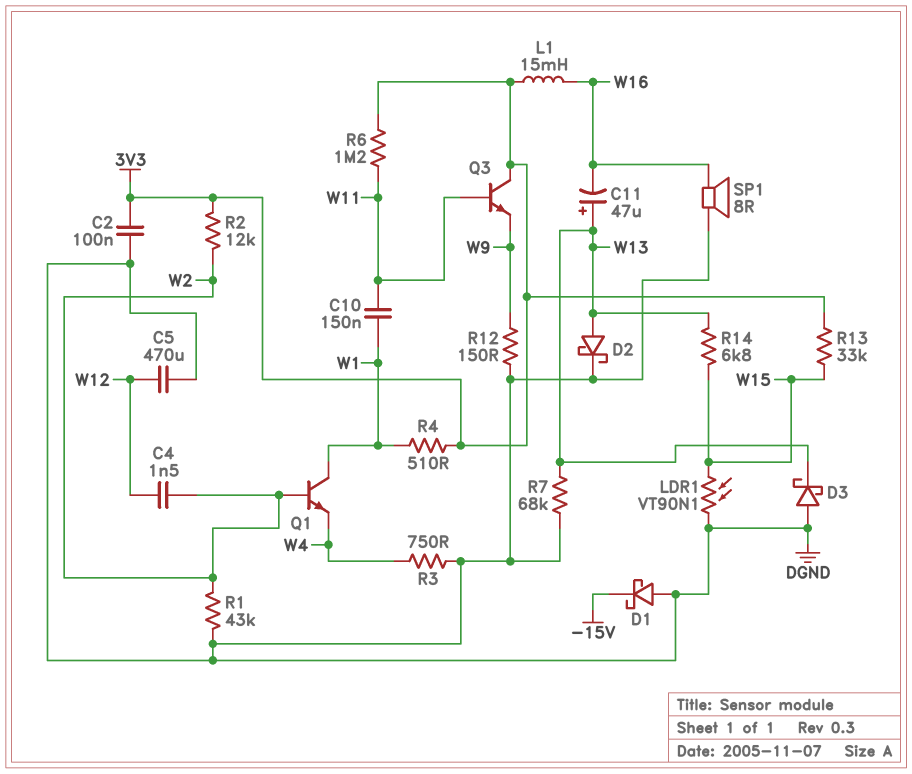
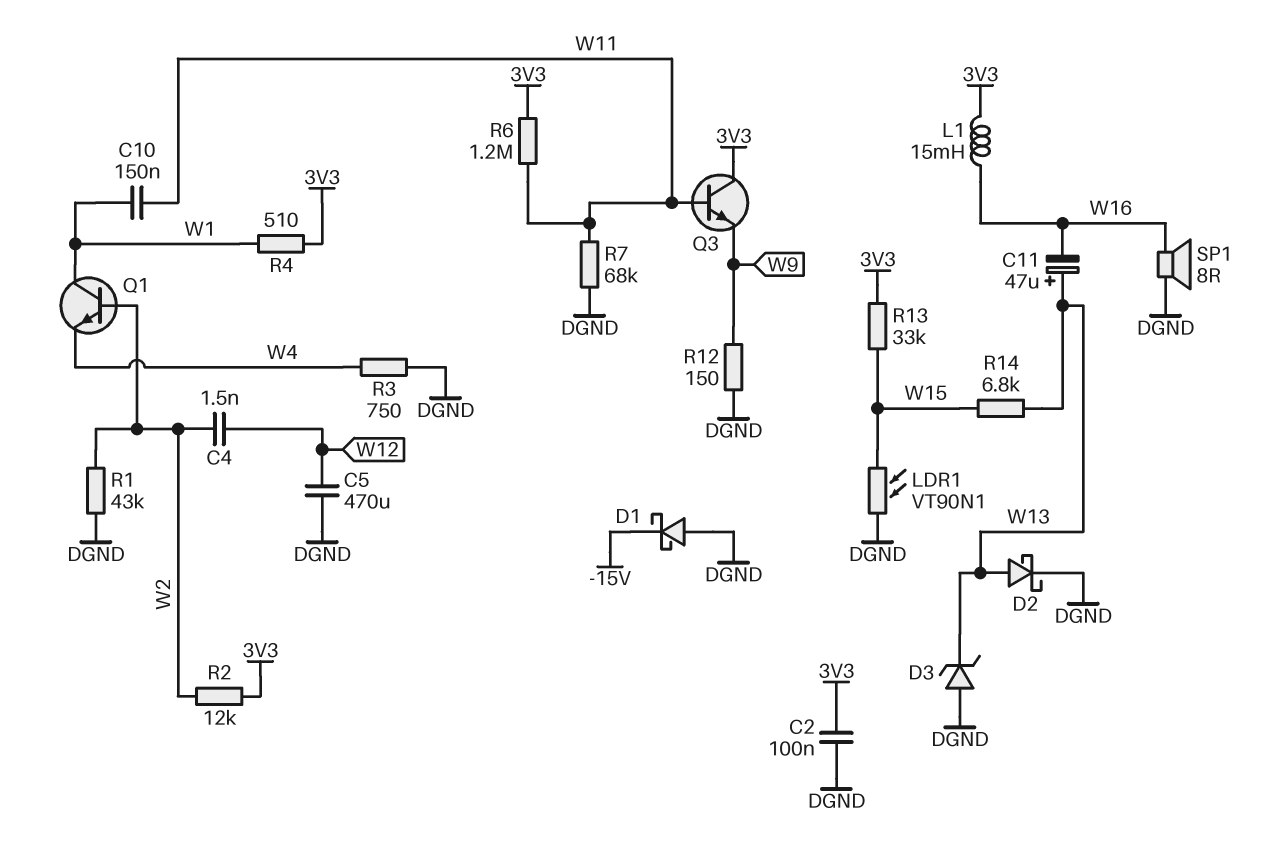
D3: schottky (A DGND, K W13) -> zener (A DGND, K W13)
R7: 68k (DGND, W13) -> 68k (DGND, W11)

